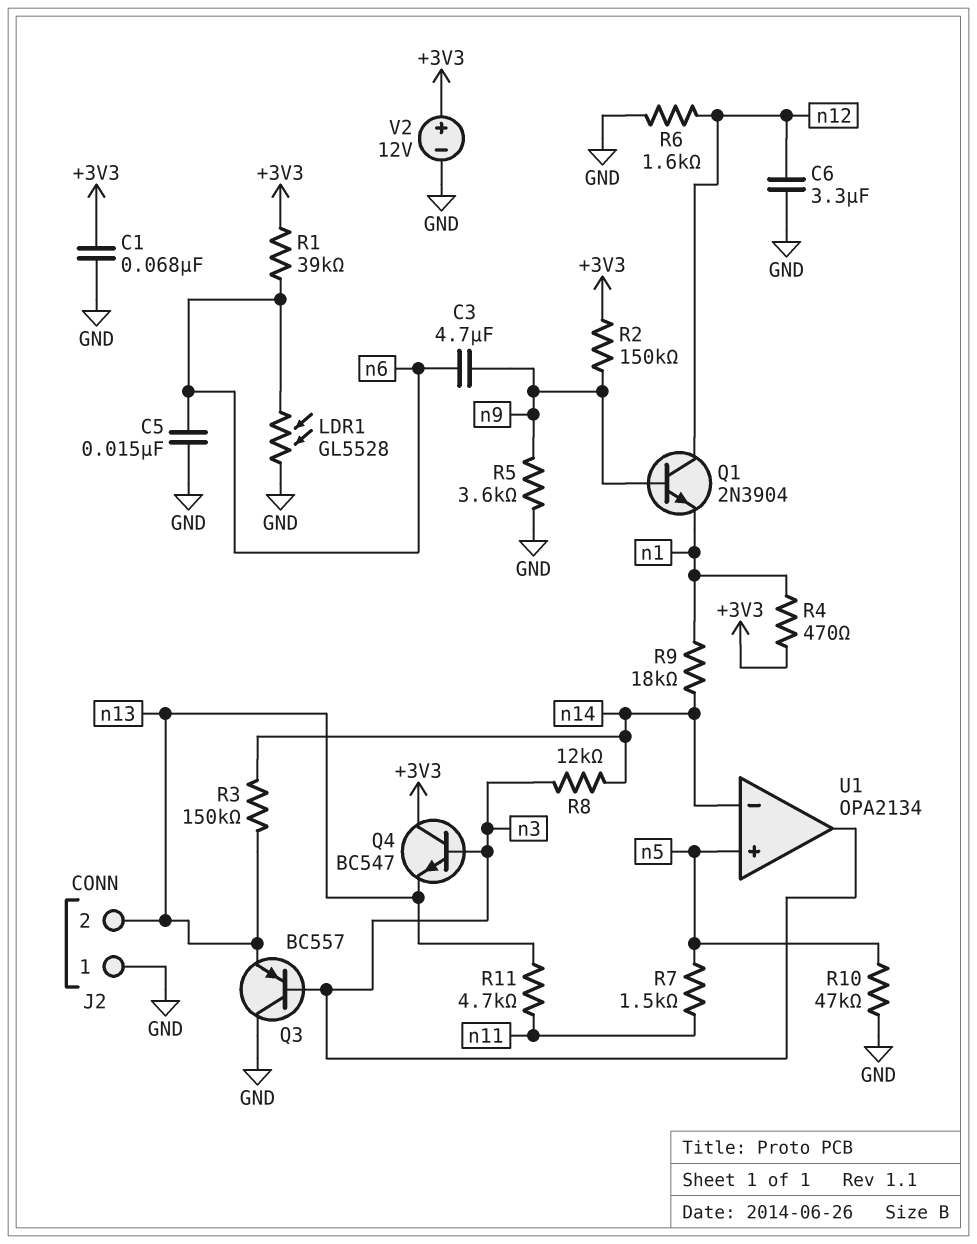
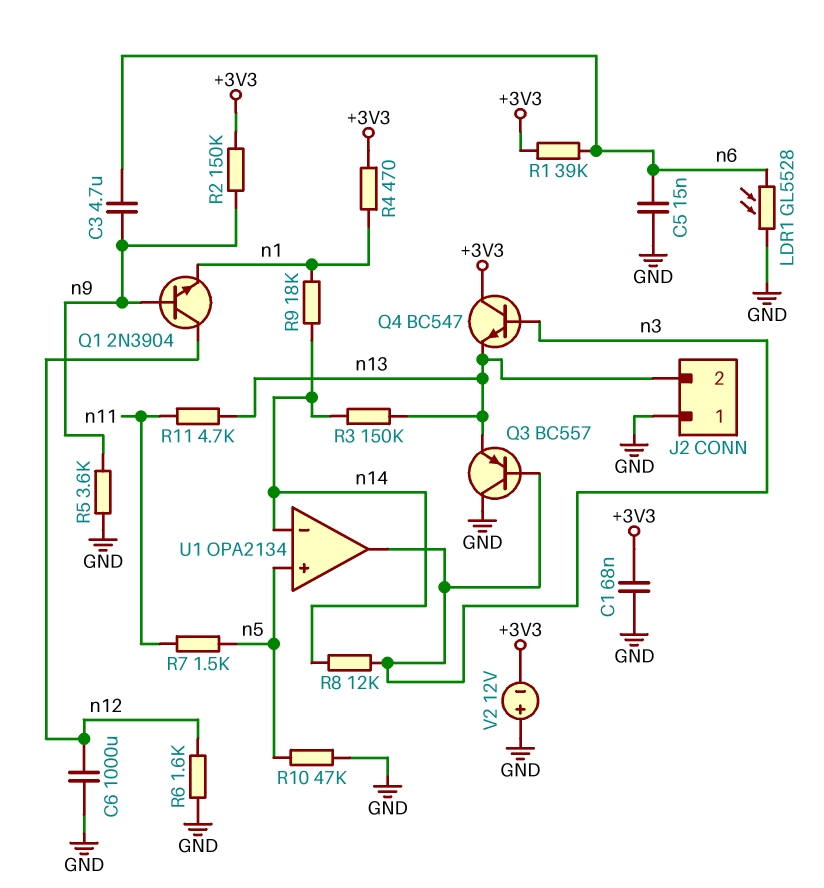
C6: 3.3uF (GND, n12) -> 1000uF (GND, n12)
V2: 12V (plus +3V3, minus GND) -> 12V (plus GND, minus +3V3)

